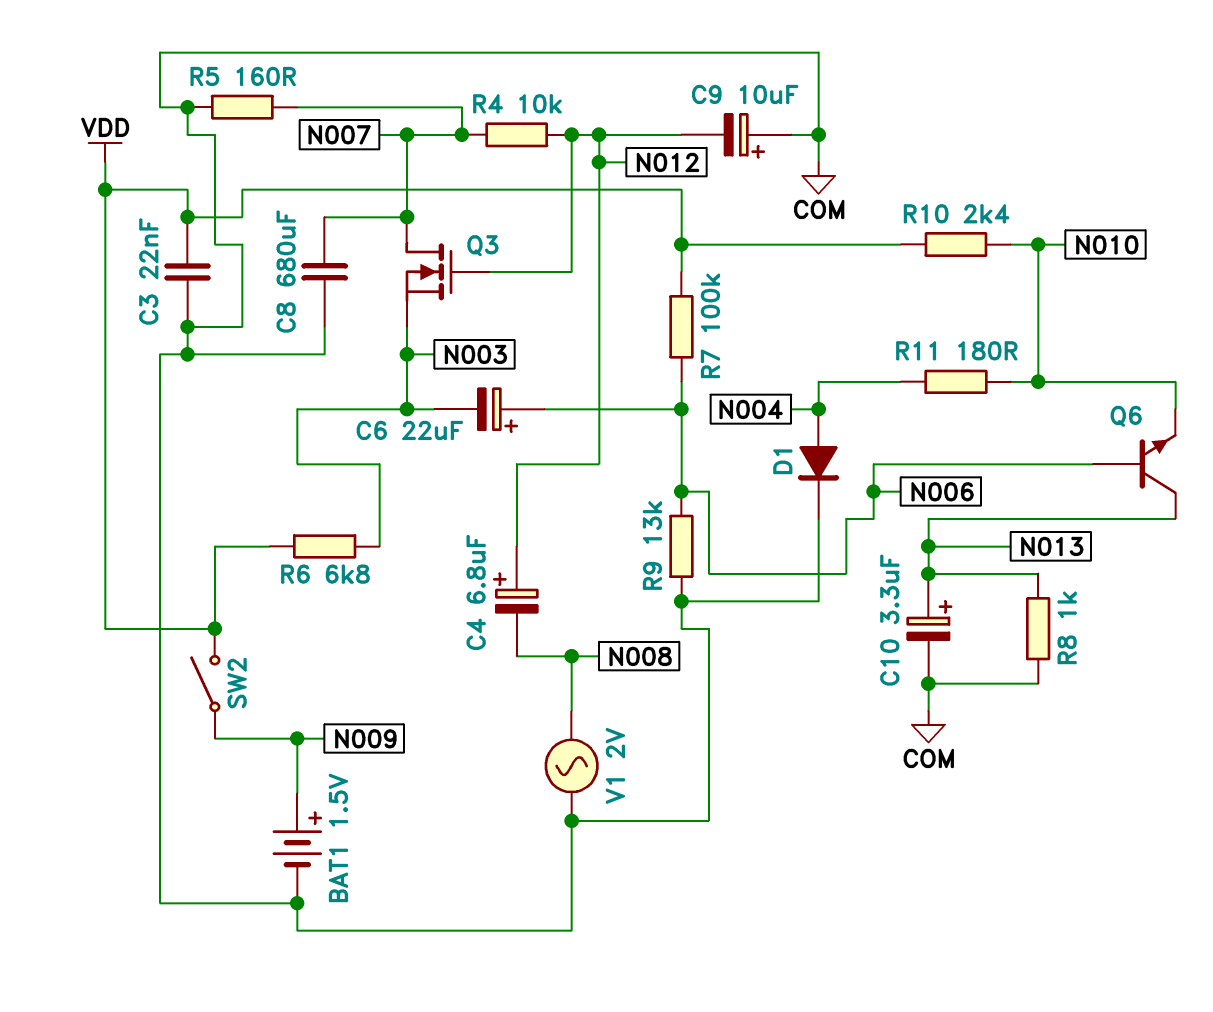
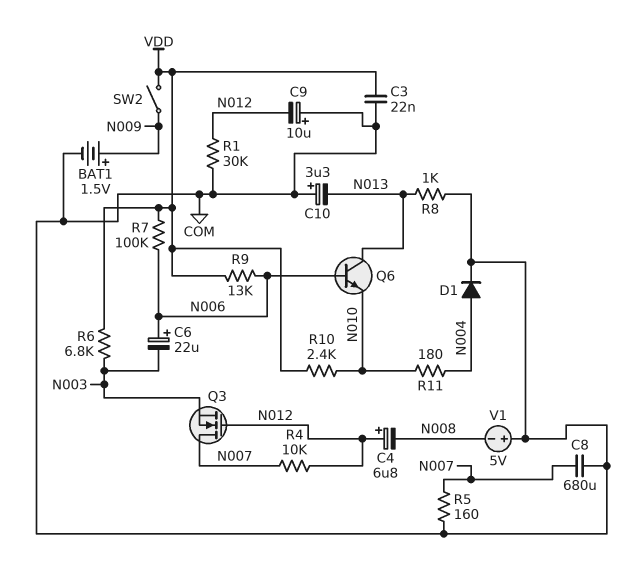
C10: 3.3uF (plus N013, minus COM) -> 3.3uF (plus COM, minus N013)
R1: none -> 30k (COM, N012)
R9: 13k (COM, N006) -> 13k (N006, VDD)
V1: AC 2V (COM, N008) -> 5V (plus COM, minus N008)

